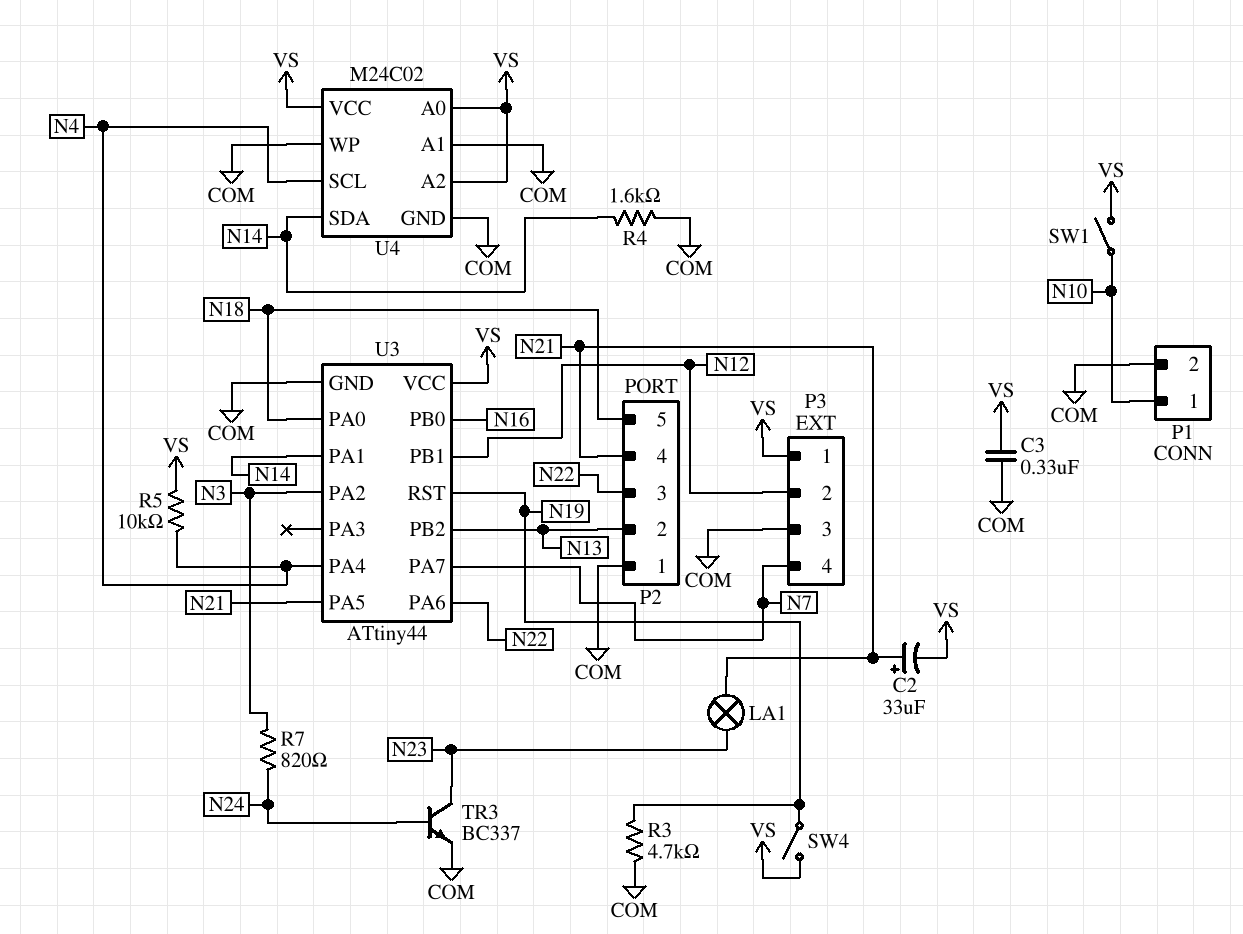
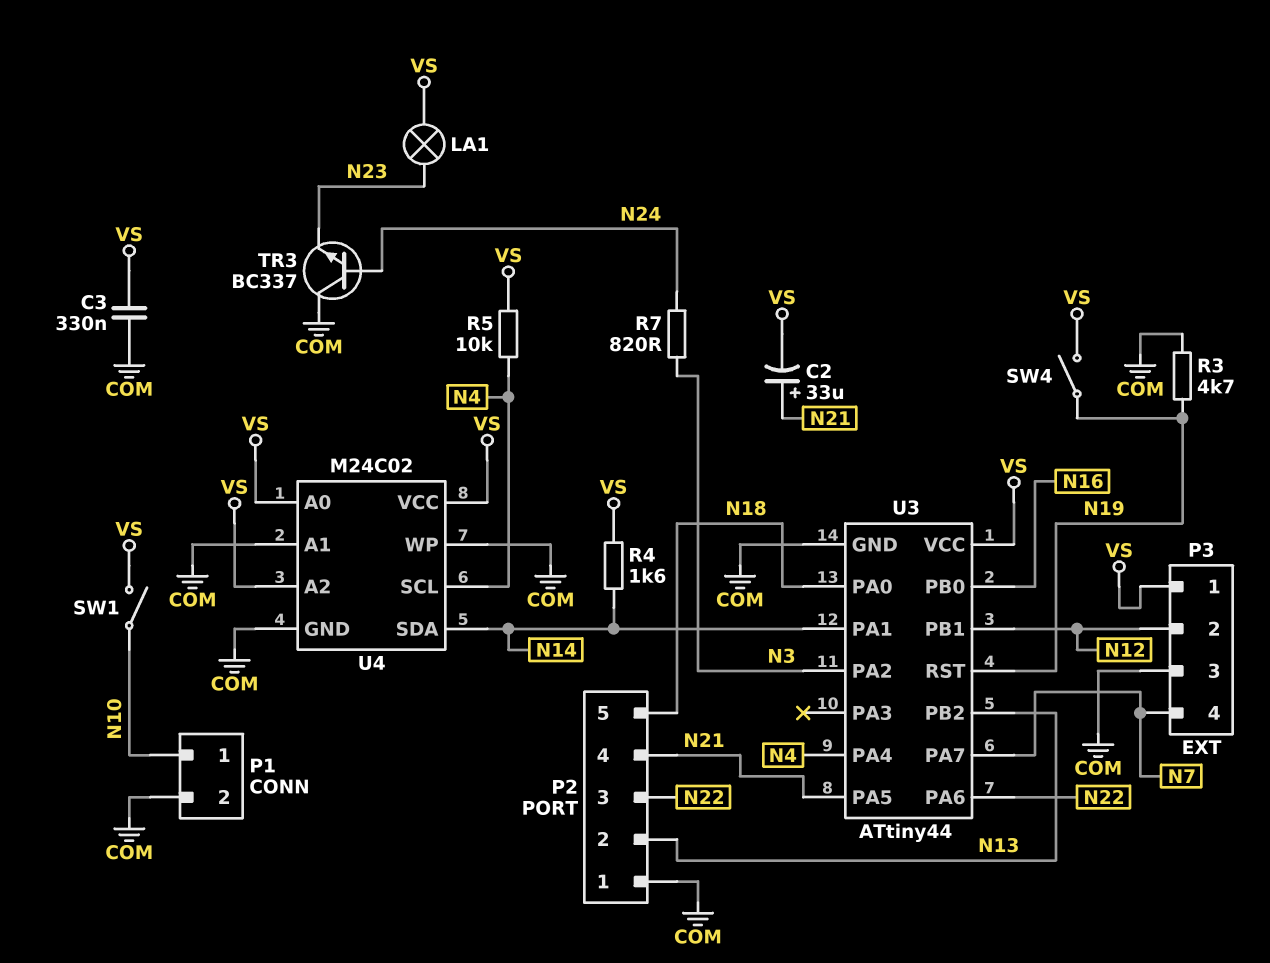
LA1: lamp (N21, N23) -> lamp (N23, VS)
R4: 1.6k (COM, N14) -> 1.6k (N14, VS)
TR3: NPN BC337 (B N24, C N23, E COM) -> NPN BC337 (B N24, C COM, E N23)

